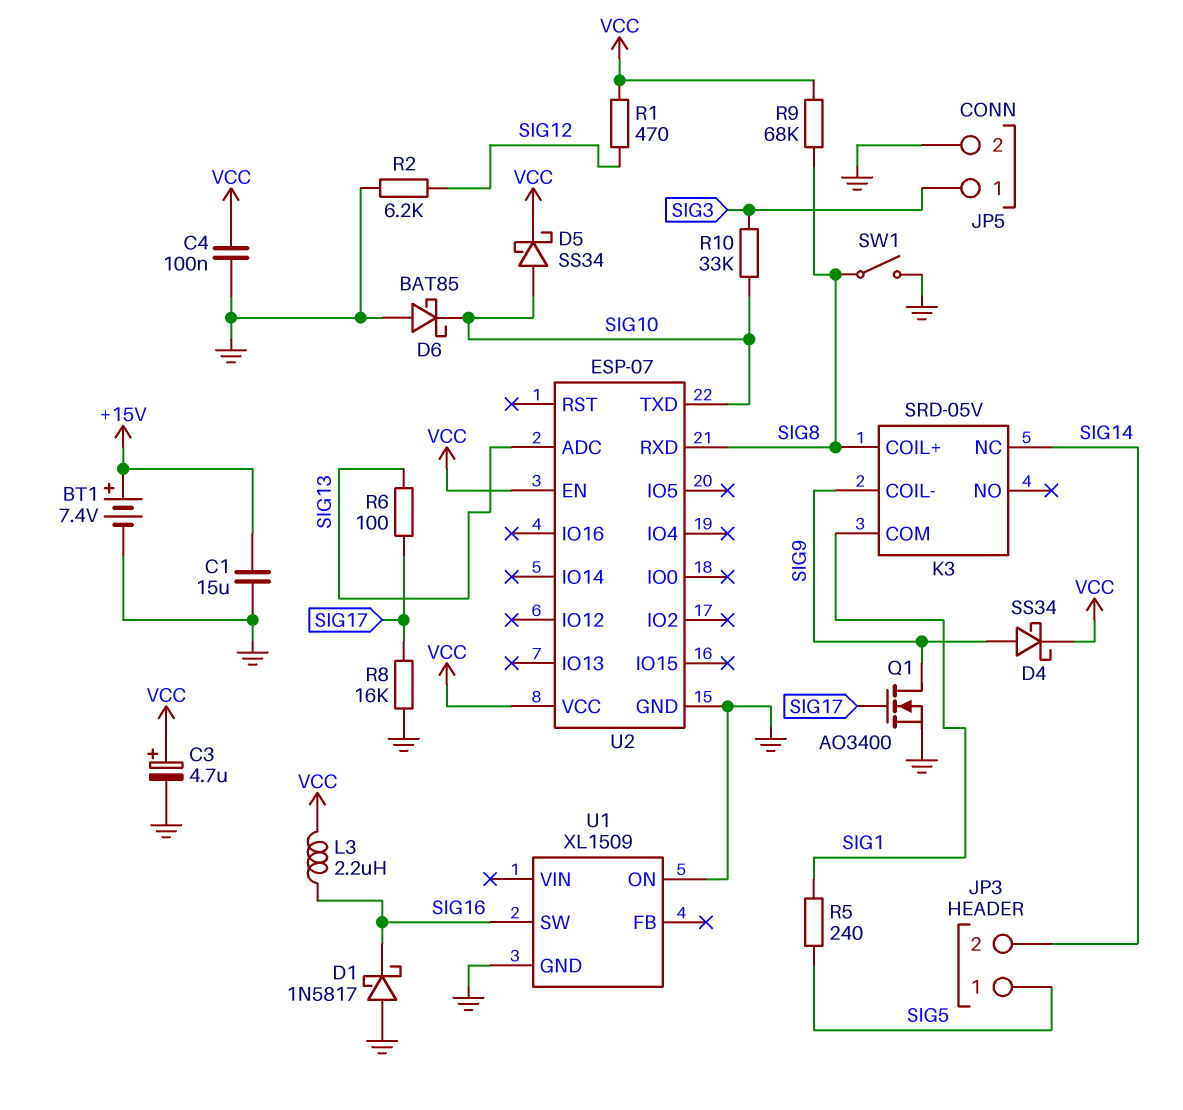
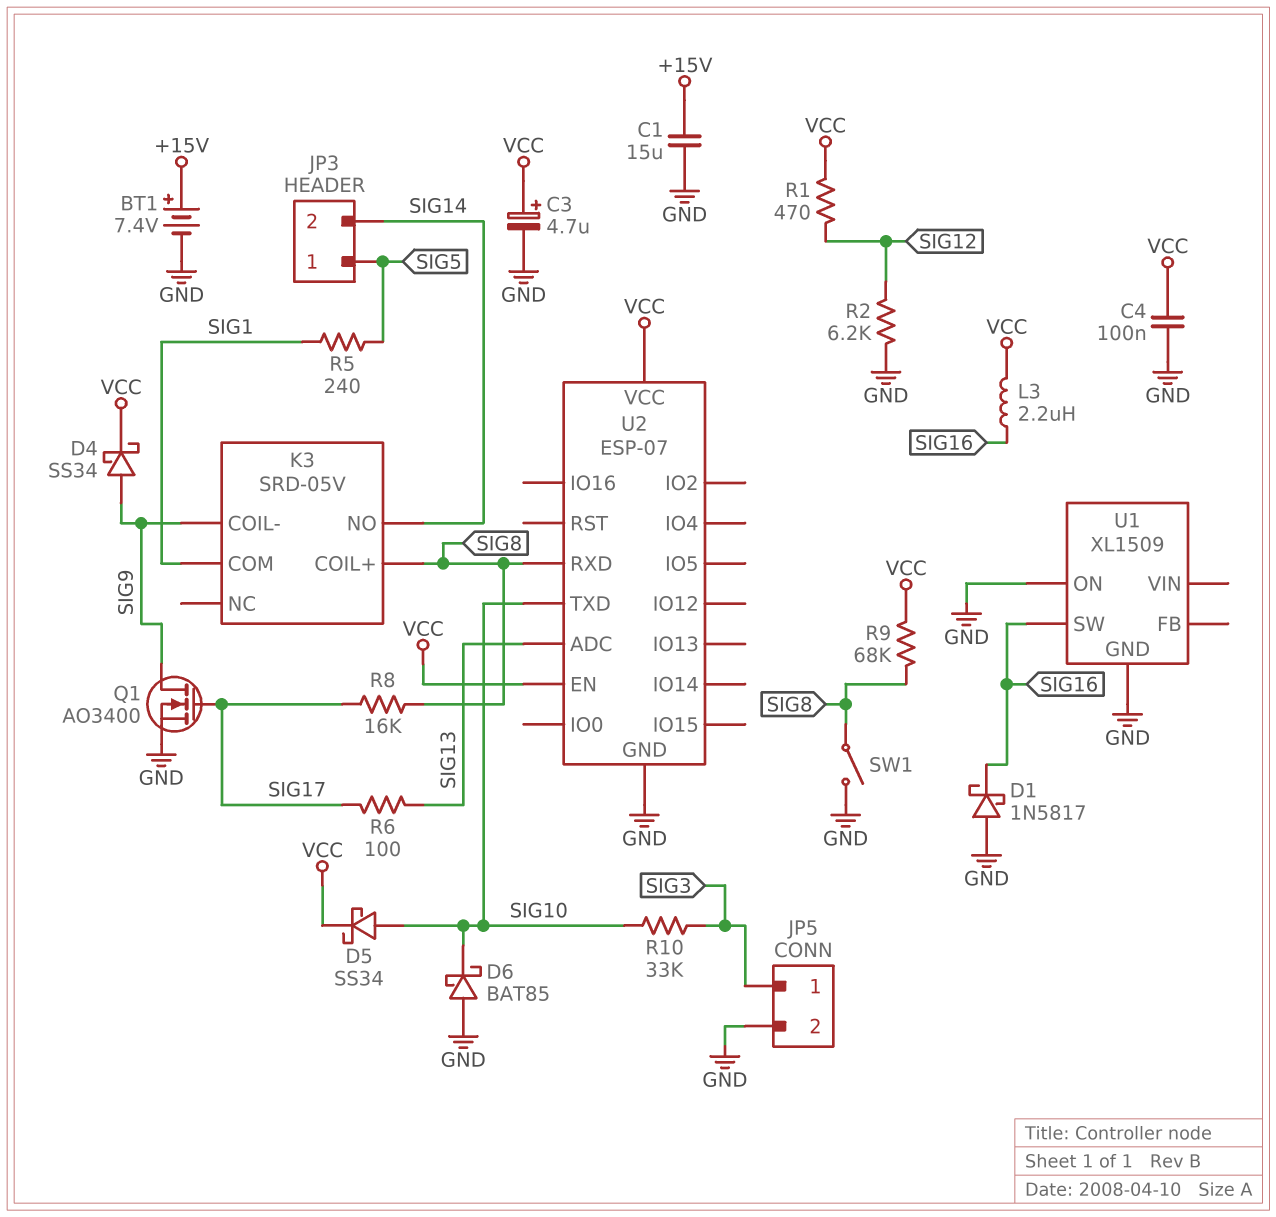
K3 pin NC: SIG14 -> none
K3 pin NO: none -> SIG14
R8: 16k (GND, SIG17) -> 16k (SIG8, SIG17)

